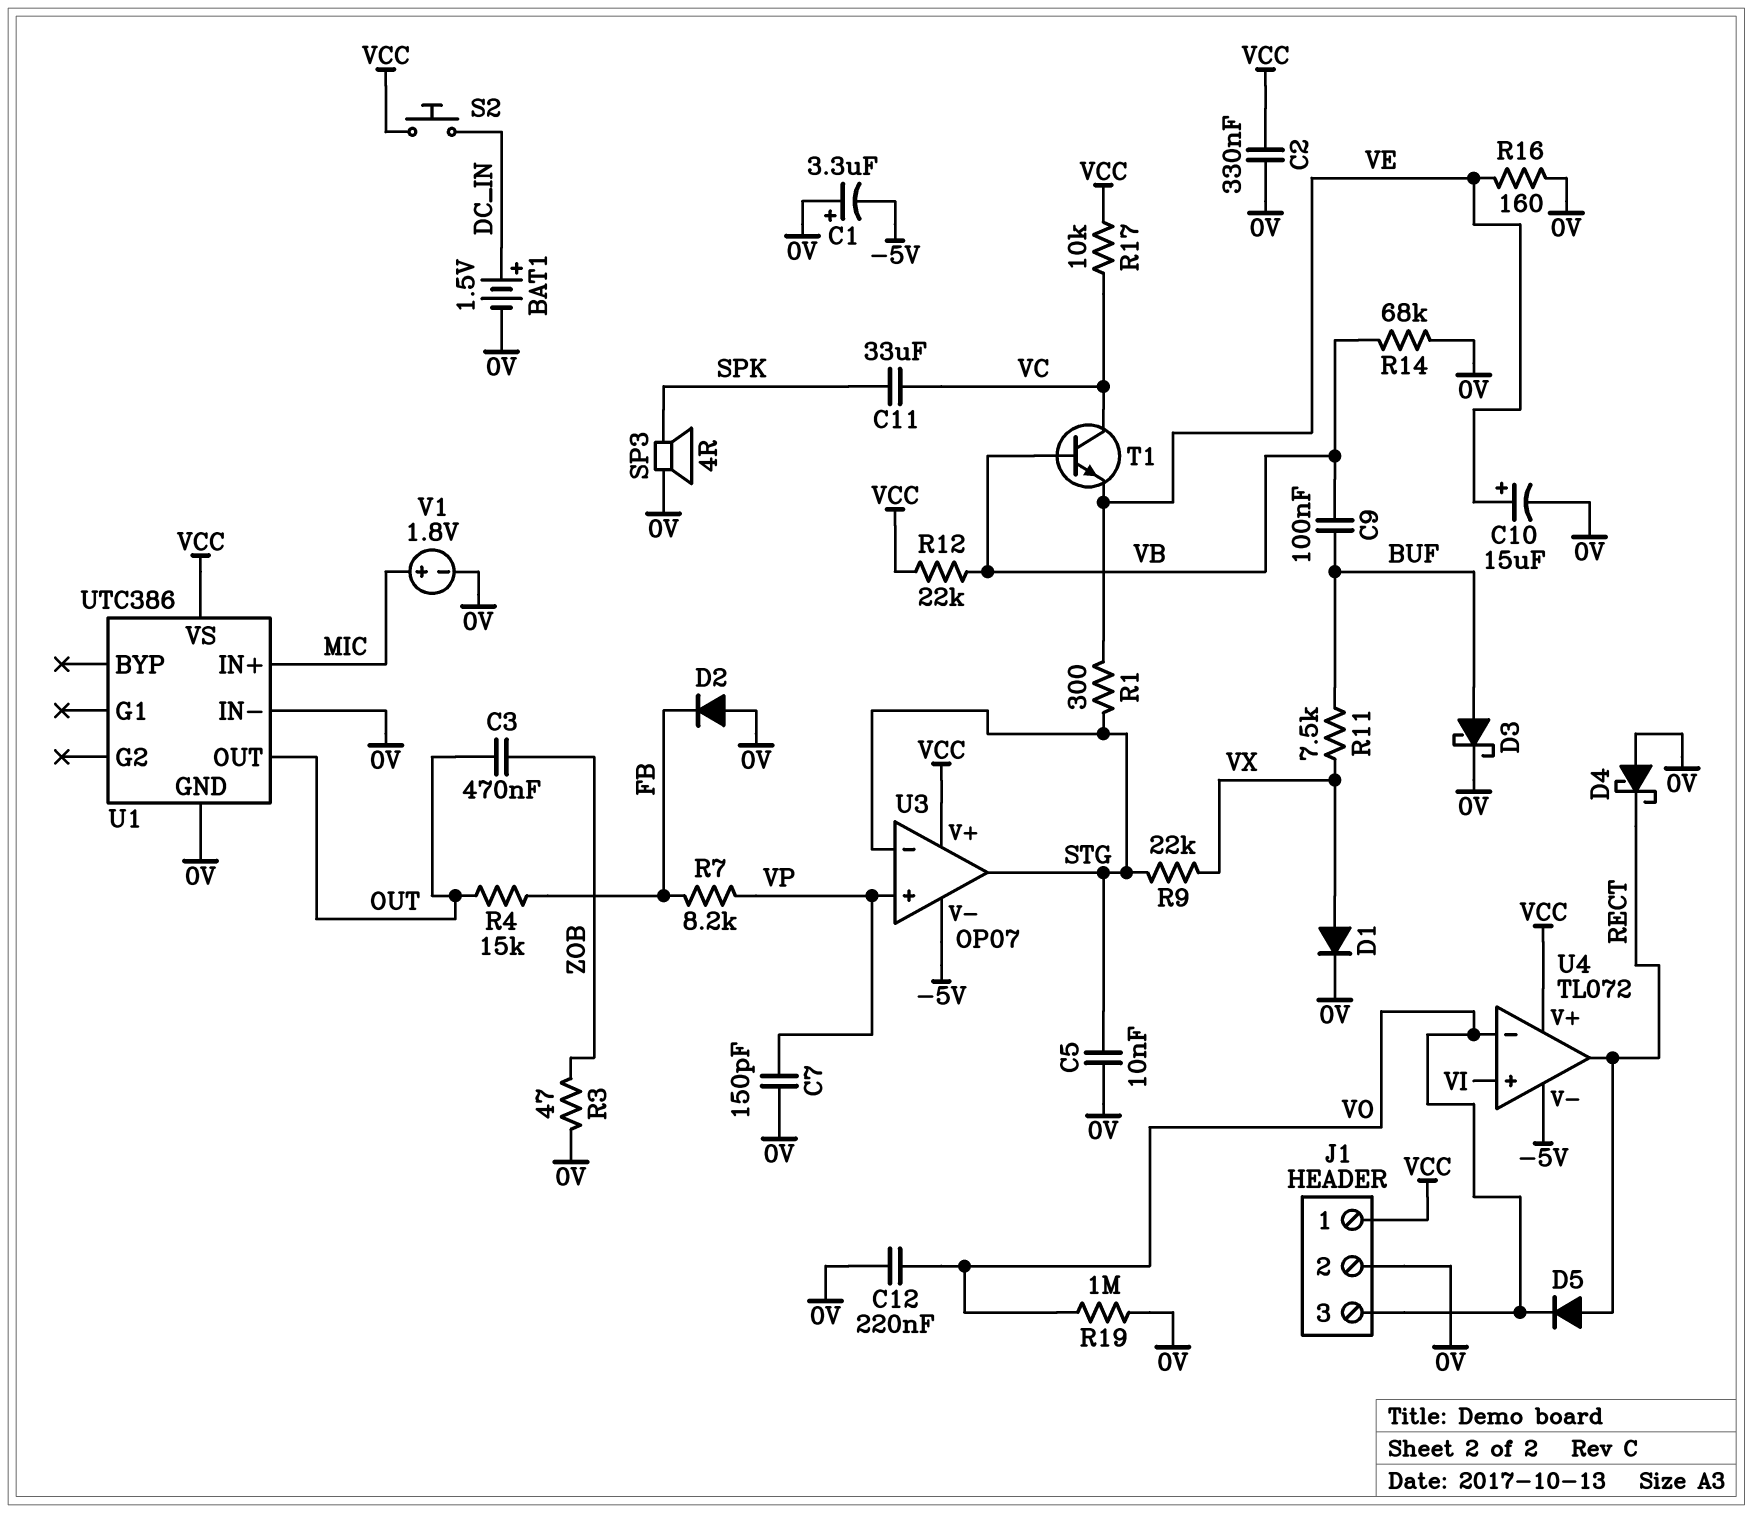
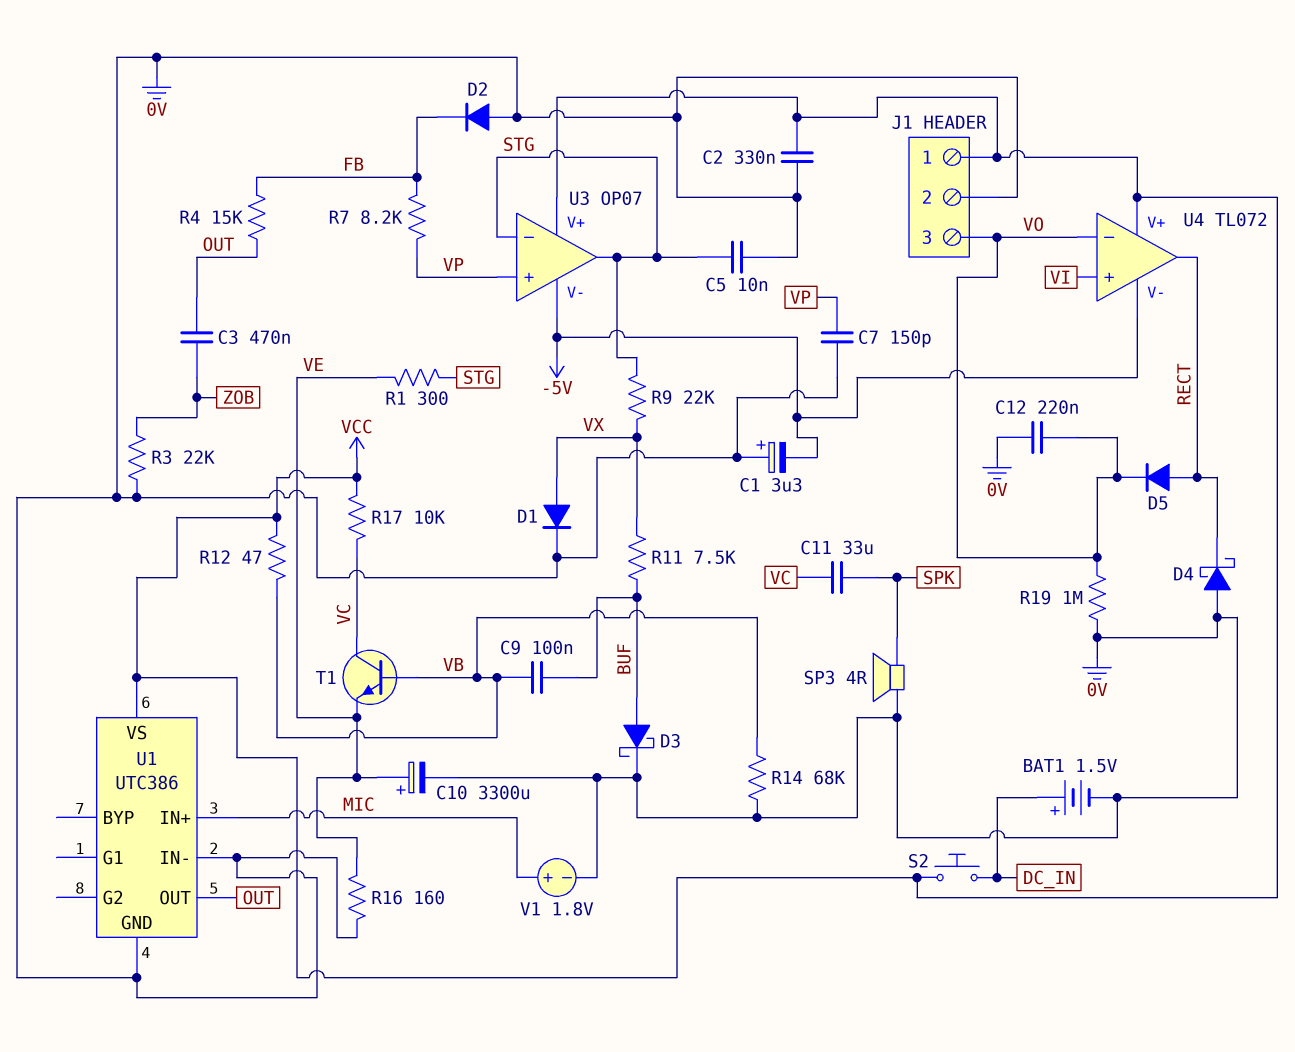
C10: 15uF (plus VE, minus 0V) -> 3300uF (plus VE, minus 0V)
R3: 47 (0V, ZOB) -> 22k (0V, ZOB)
R12: 22k (VB, VCC) -> 47 (VB, VCC)

